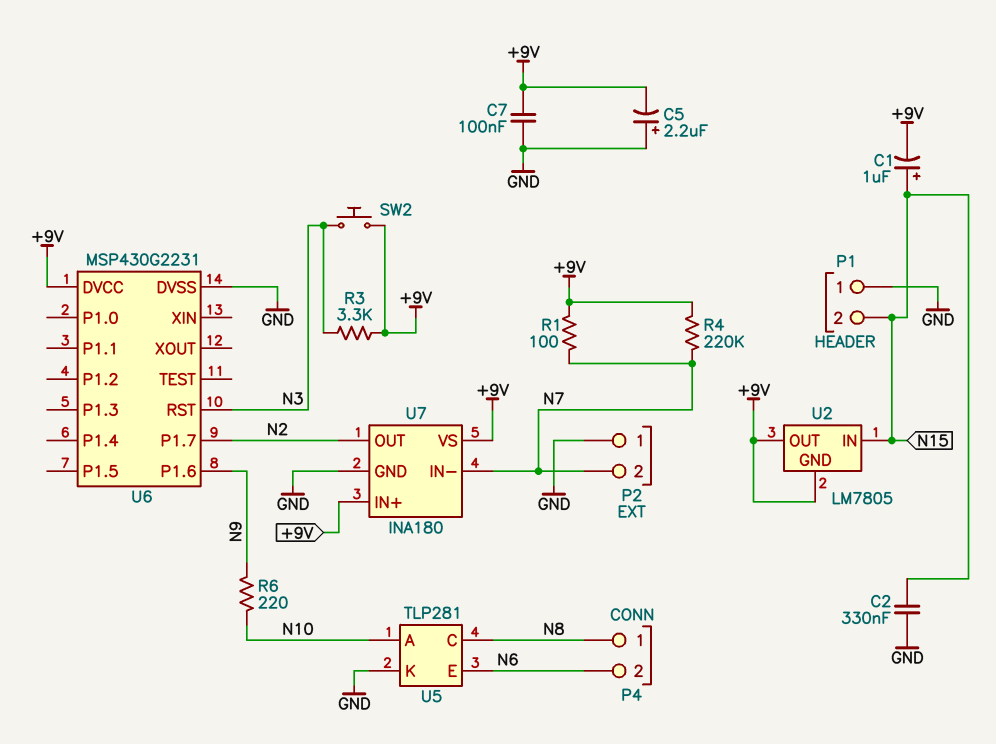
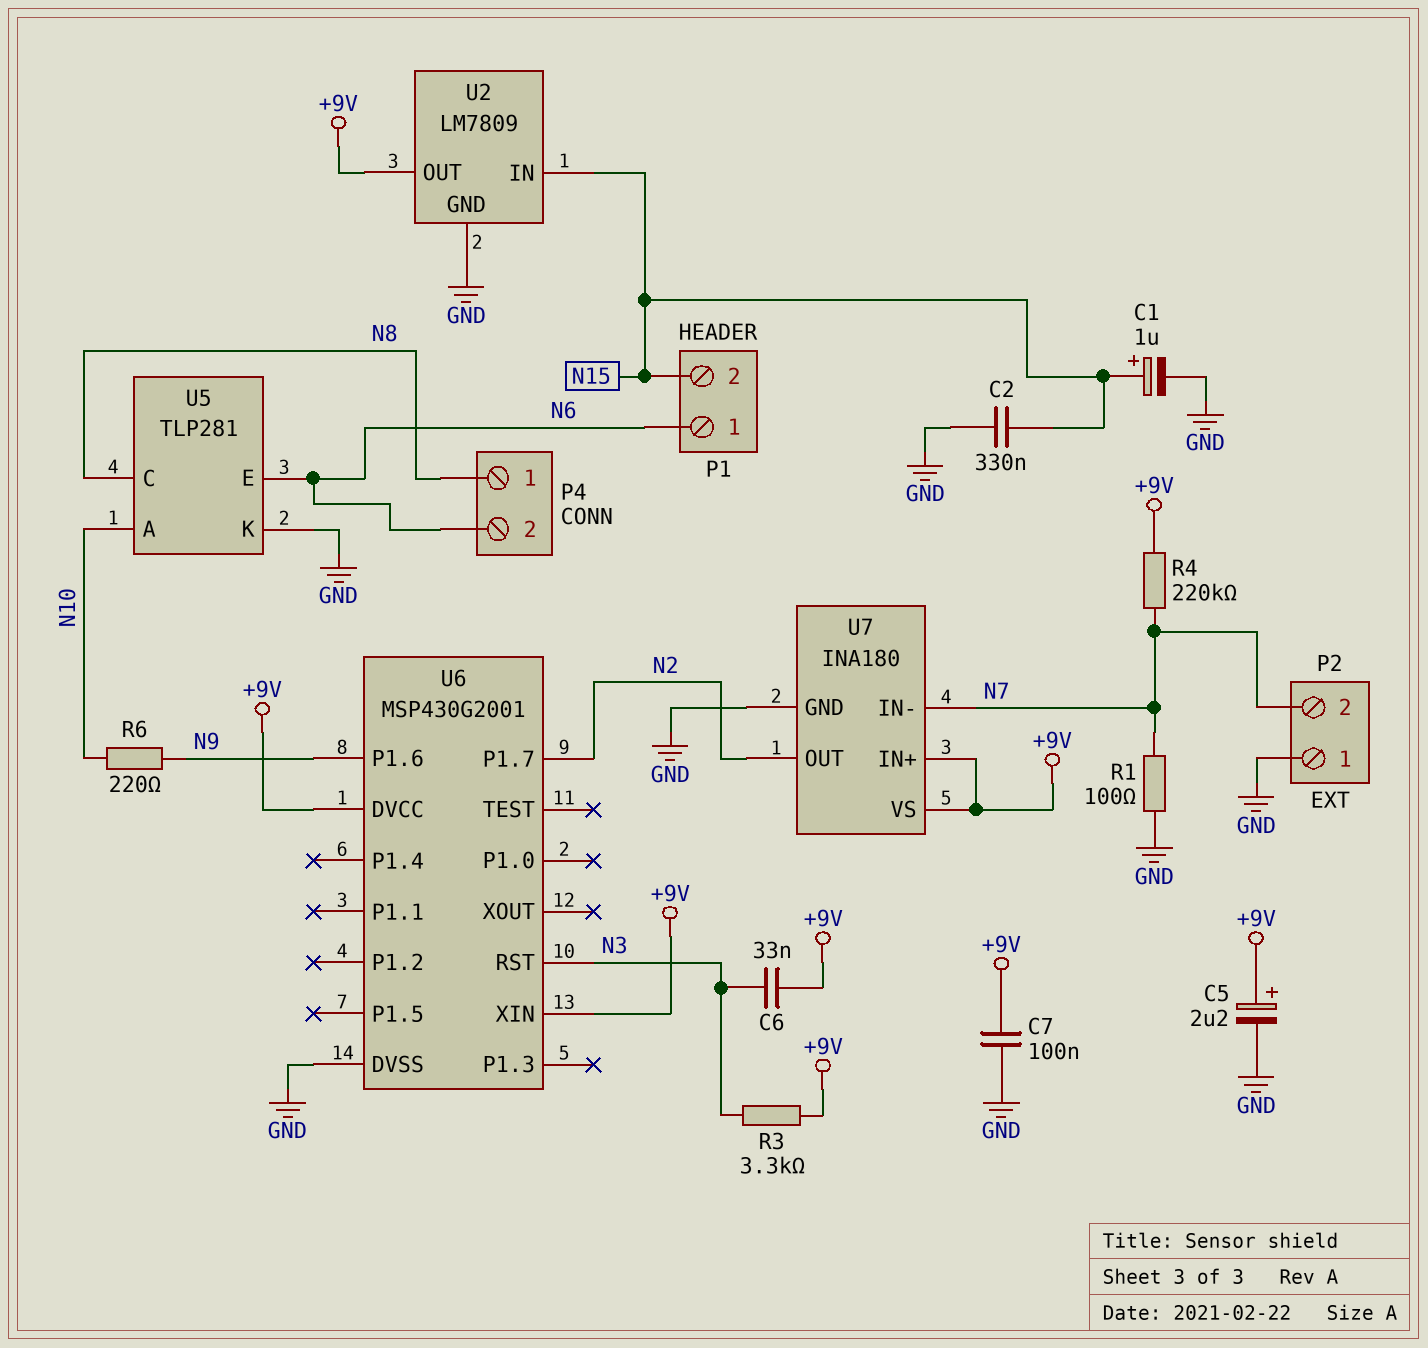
C1: 1uF (plus N15, minus +9V) -> 1uF (plus N15, minus GND)
C5: 2.2uF (plus GND, minus +9V) -> 2.2uF (plus +9V, minus GND)
C6: none -> 33nF (+9V, N3)
P1 pin 1: GND -> N6
R1: 100 (+9V, N7) -> 100 (GND, N7)
SW2: button (+9V, N3) -> none
U2: LM7805 -> LM7809
U2 pin GND: +9V -> GND
U6: MSP430G2231 -> MSP430G2001
U6 pin XIN: none -> +9V

